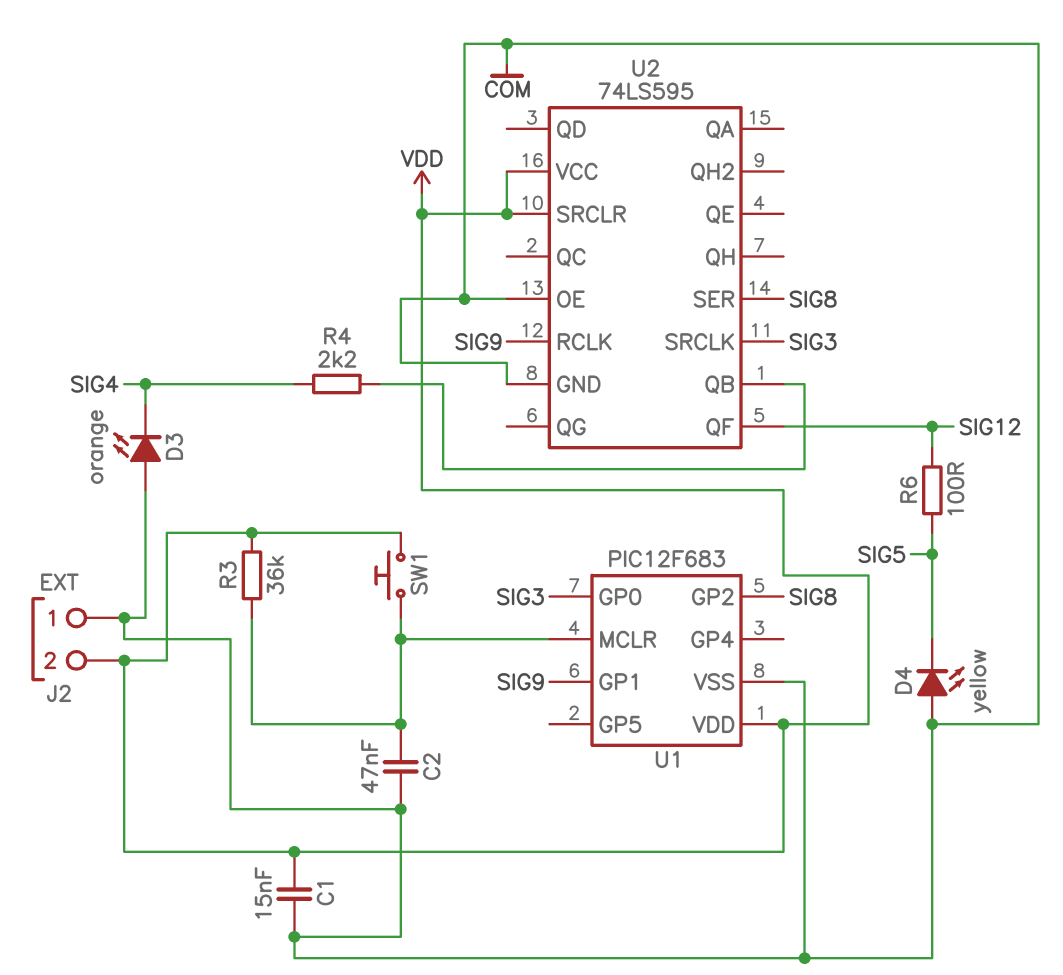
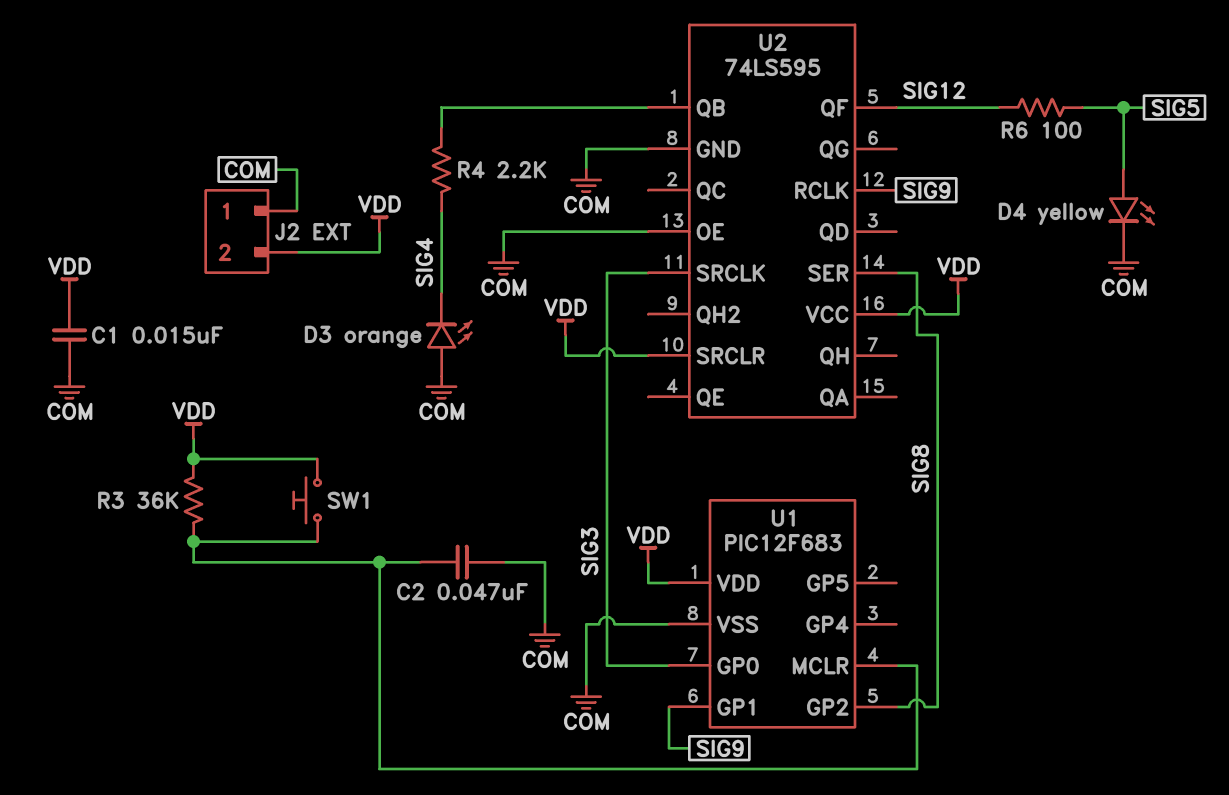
D4: LED yellow (A COM, K SIG5) -> LED yellow (A SIG5, K COM)

